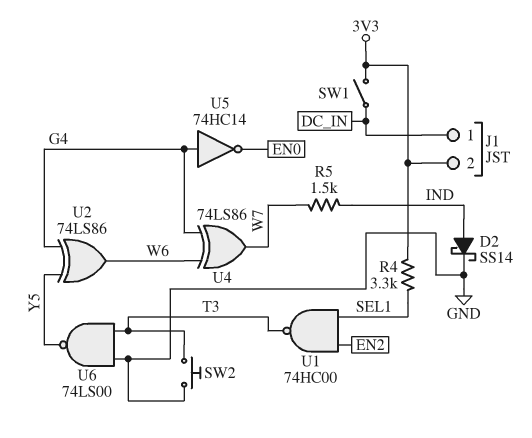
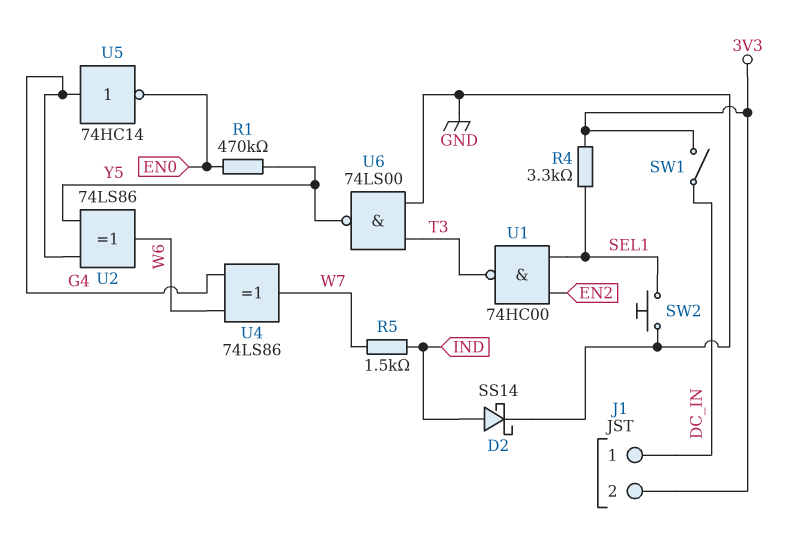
R1: none -> 470k (EN0, Y5)
SW2: button (GND, T3) -> button (GND, SEL1)

